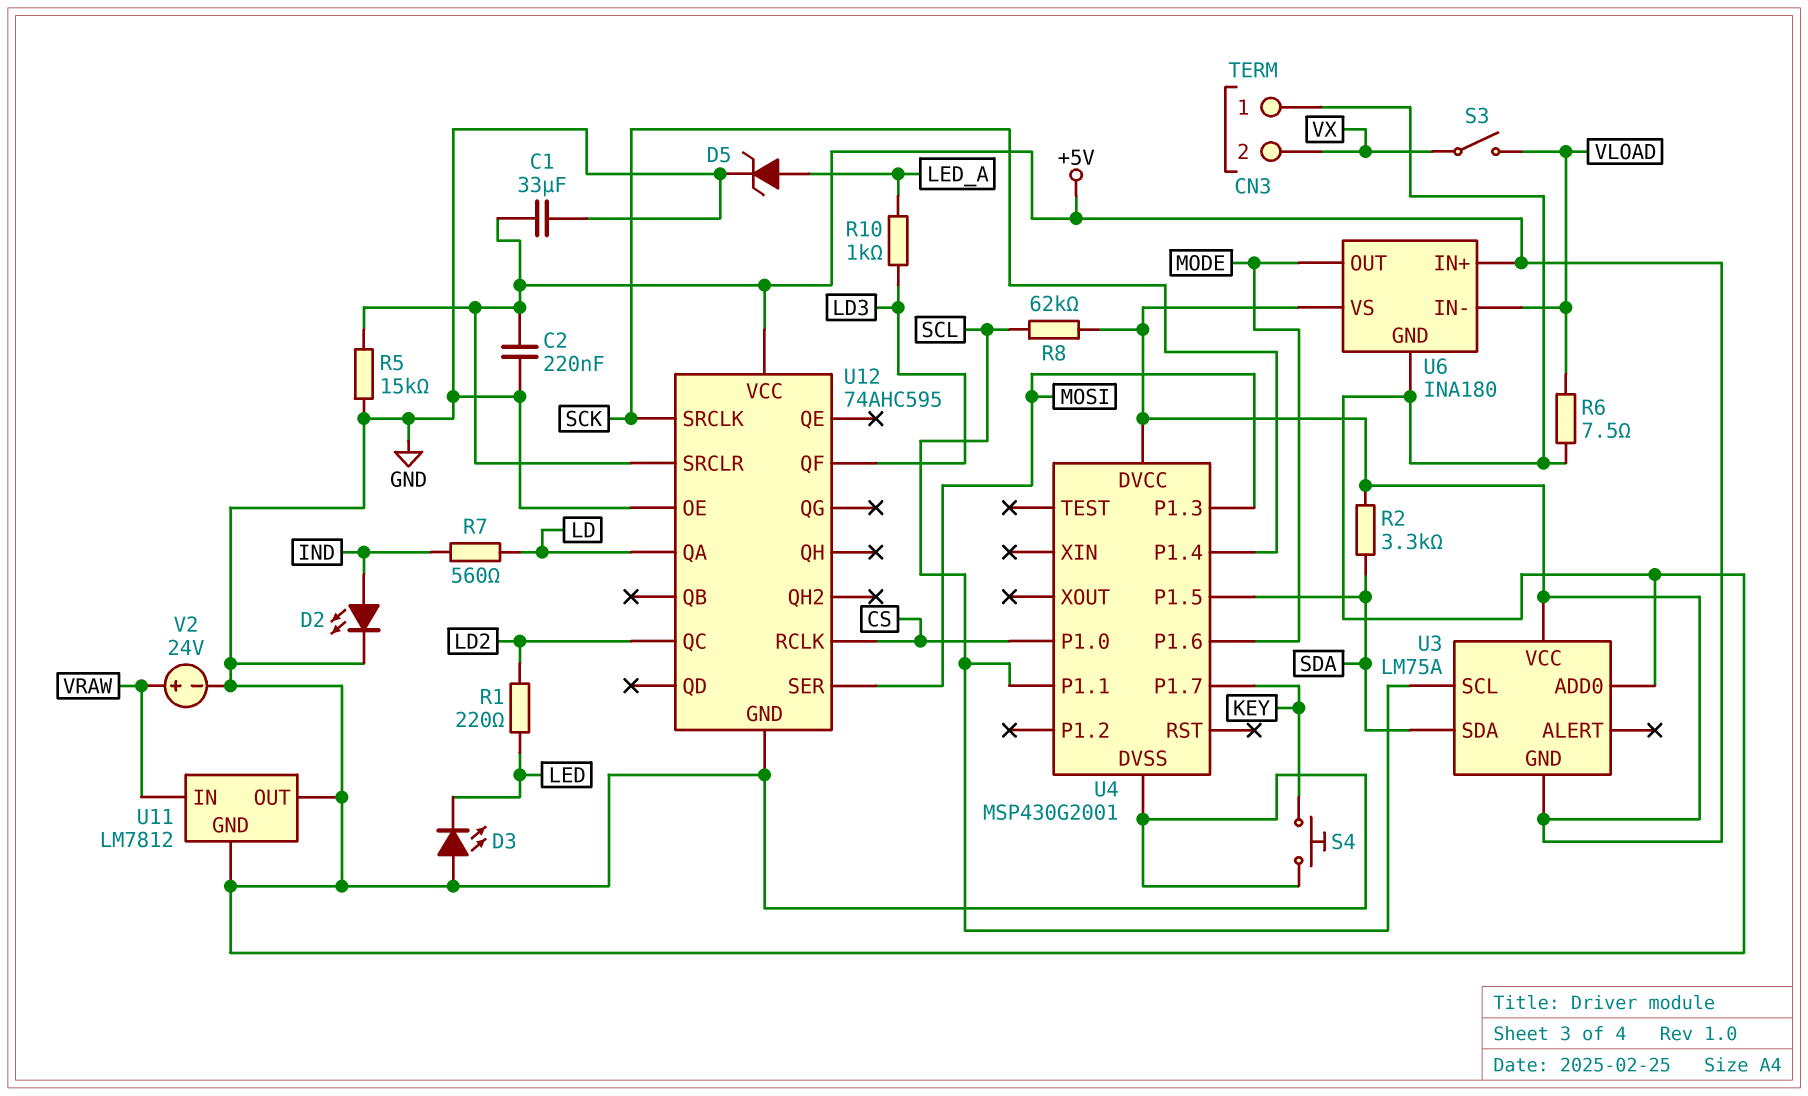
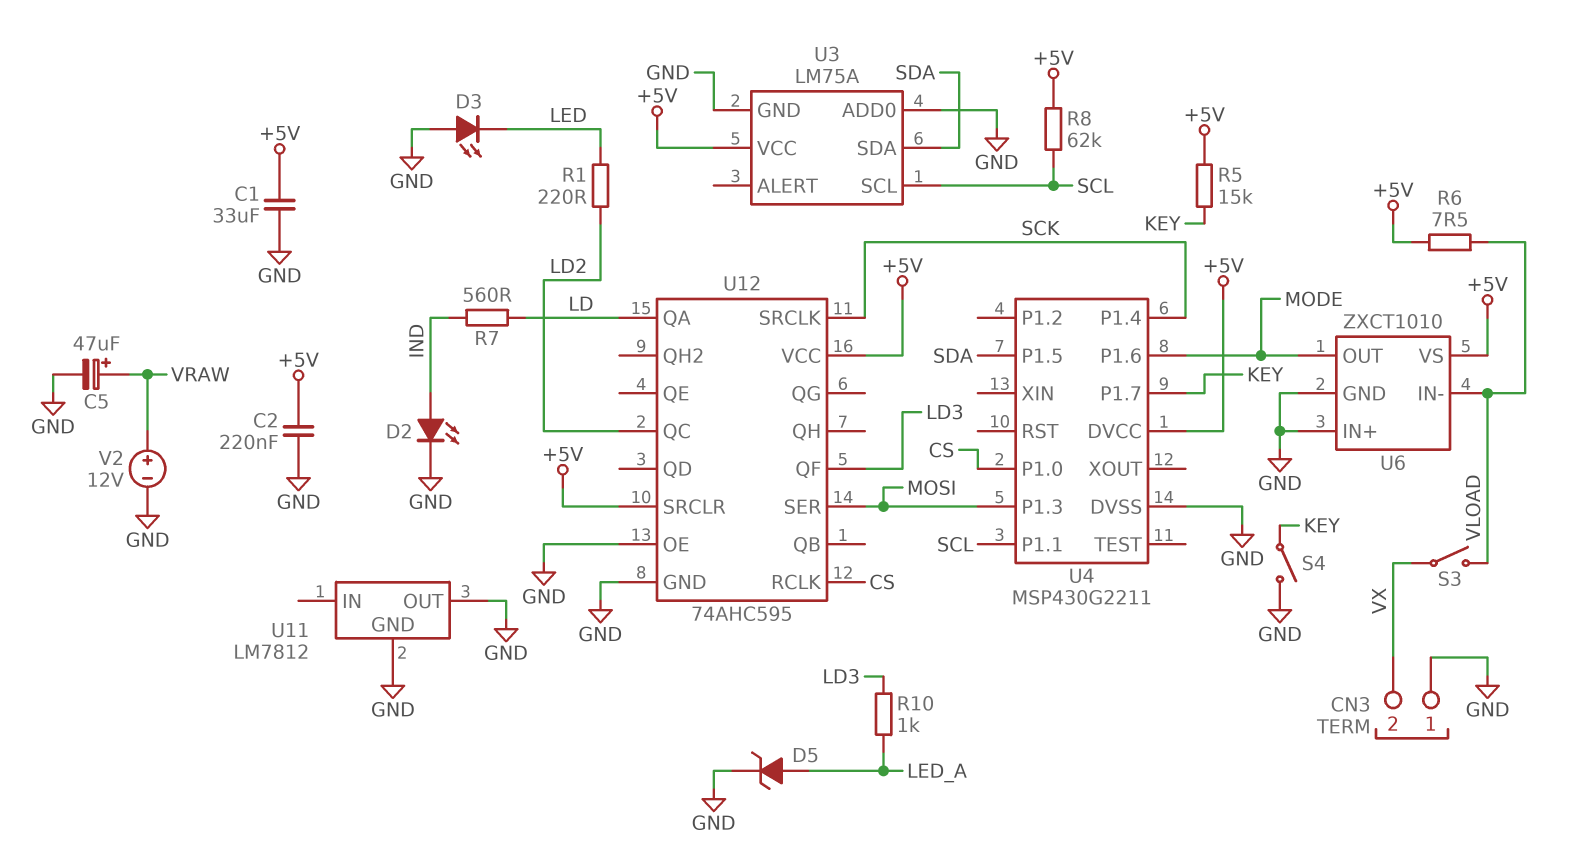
C5: none -> 47uF (plus VRAW, minus GND)
R2: 3.3k (+5V, SDA) -> none
R5: 15k (+5V, GND) -> 15k (+5V, KEY)
R6: 7.5 (GND, VLOAD) -> 7.5 (+5V, VLOAD)
S4: button (GND, KEY) -> switch (GND, KEY)
U3 pin GND: +5V -> GND
U4: MSP430G2001 -> MSP430G2211
U6: INA180 -> ZXCT1010
U6 pin IN+: +5V -> GND
U11 pin IN: VRAW -> none
V2: 24V (plus VRAW, minus GND) -> 12V (plus VRAW, minus GND)

